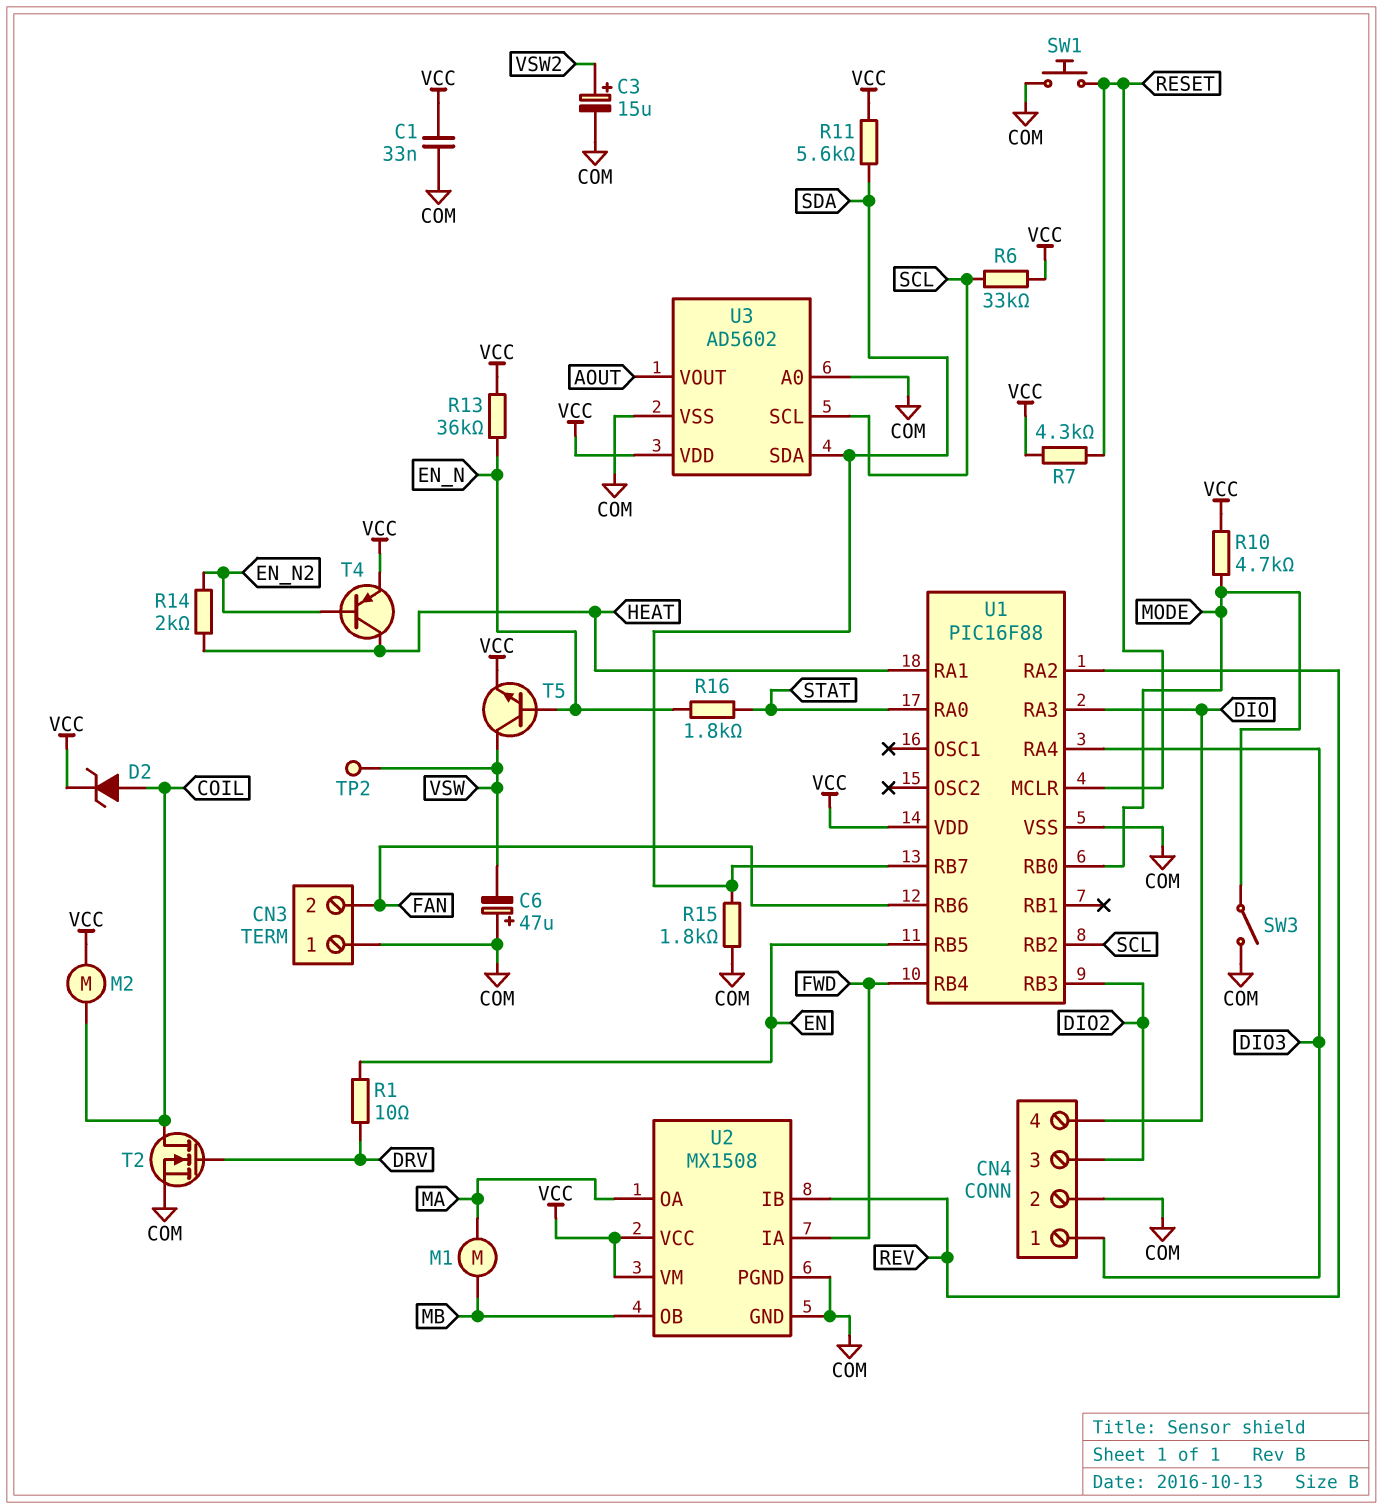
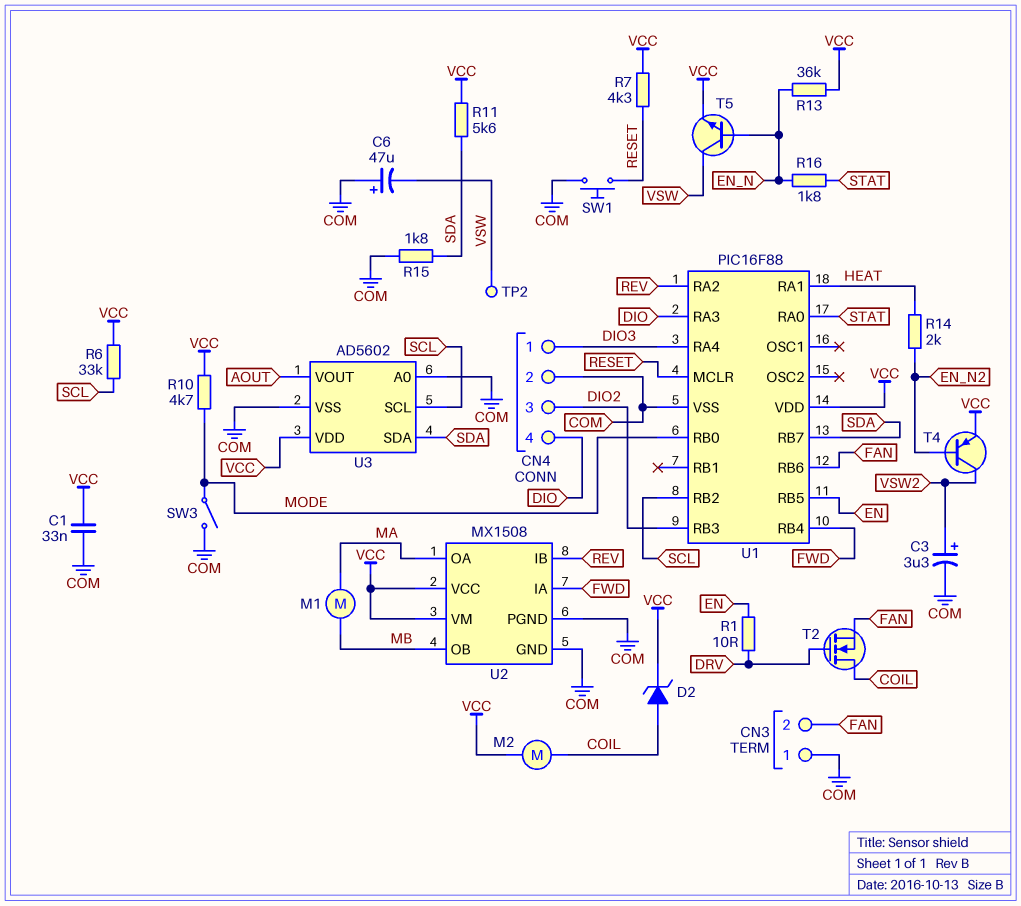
C3: 15uF (plus VSW2, minus COM) -> 3.3uF (plus VSW2, minus COM)
T2: NMOS (G DRV, D COIL, S COM) -> NMOS (G DRV, D COIL, S FAN)
T4: PNP (B EN_N2, C HEAT, E VCC) -> PNP (B EN_N2, C VSW2, E VCC)

